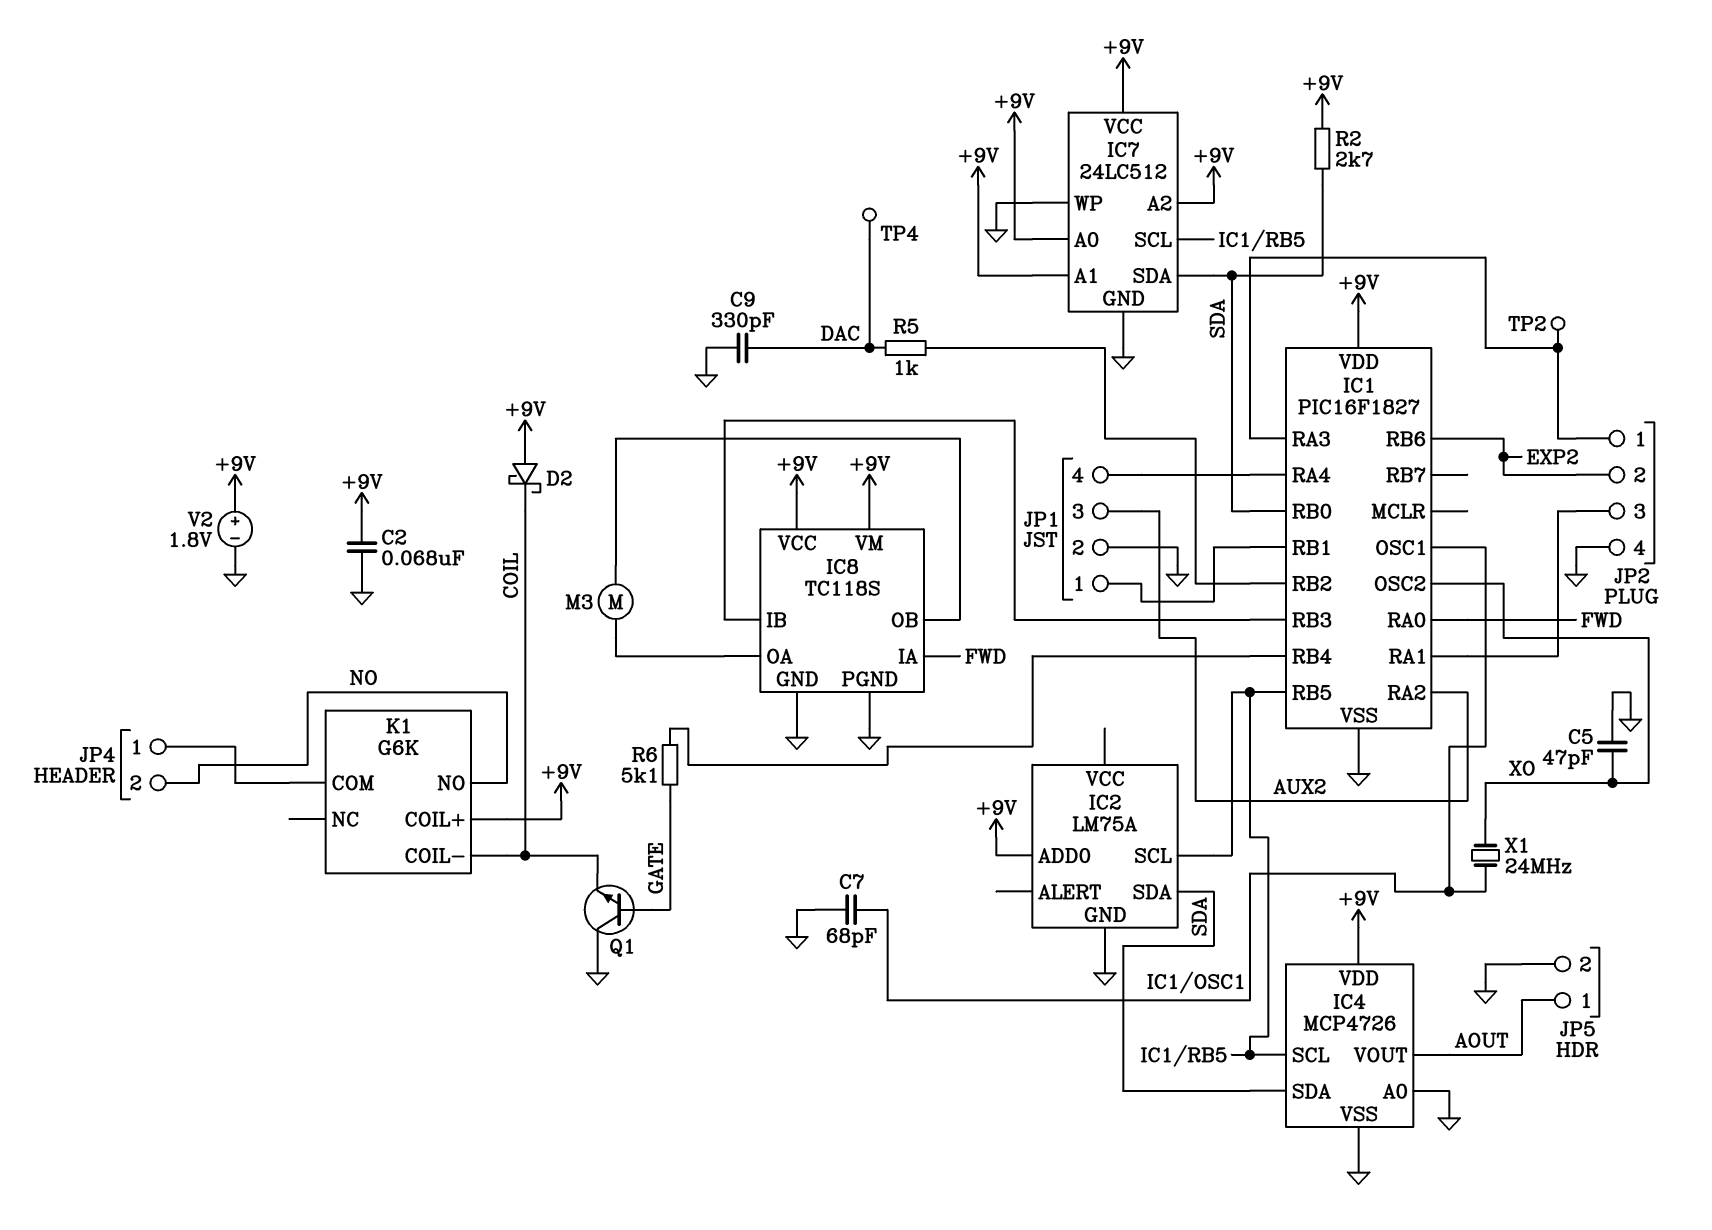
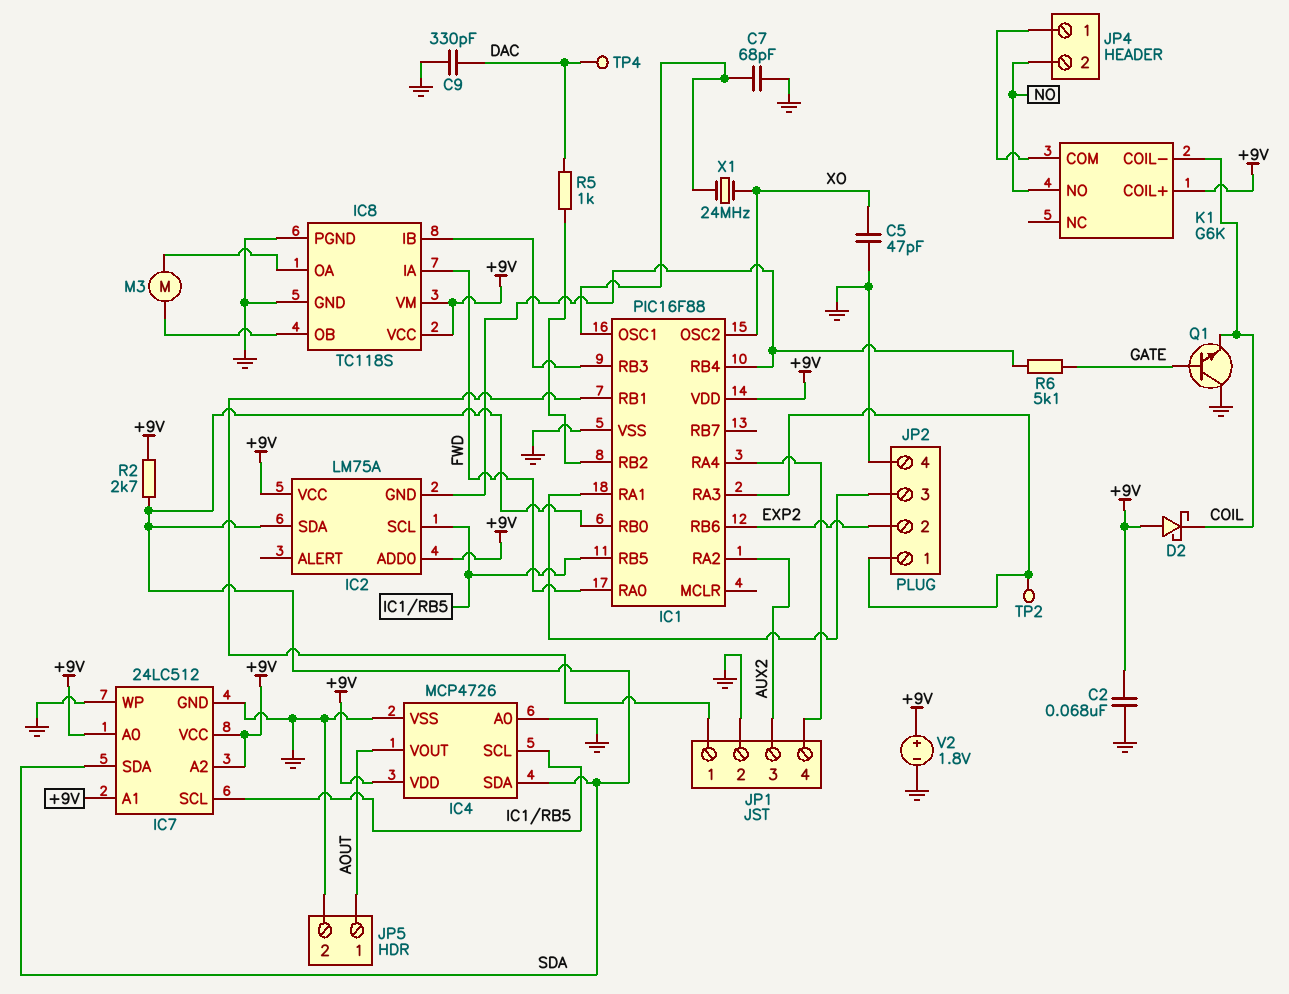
IC1: PIC16F1827 -> PIC16F88
IC2 pin GND: GND -> IC1/RB4
IC2 pin VCC: none -> +9V

